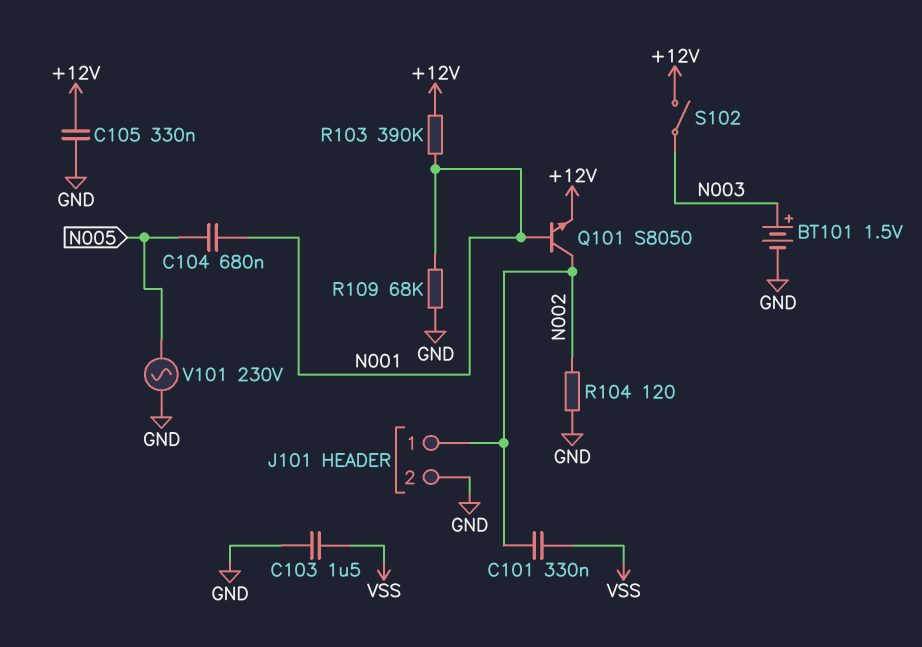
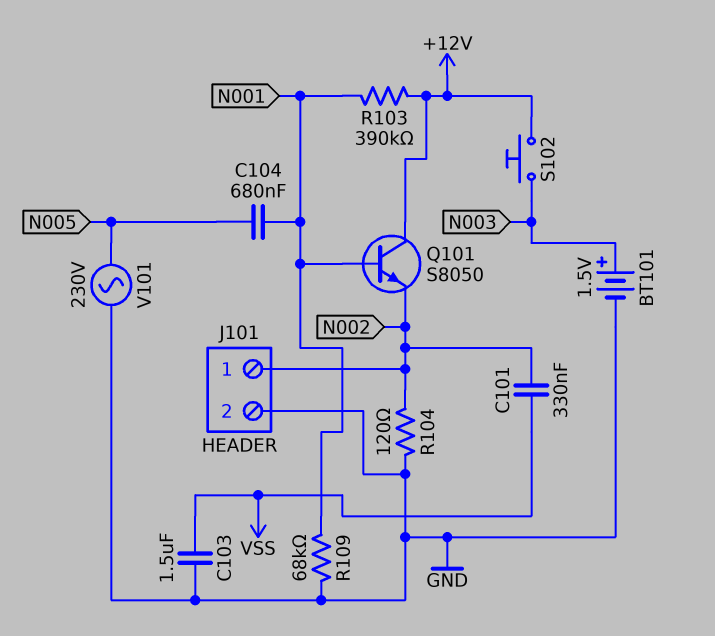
C105: 330nF (+12V, GND) -> none
Q101: NPN S8050 (B N001, C N002, E +12V) -> NPN S8050 (B N001, C +12V, E N002)
S102: switch (+12V, N003) -> button (+12V, N003)

